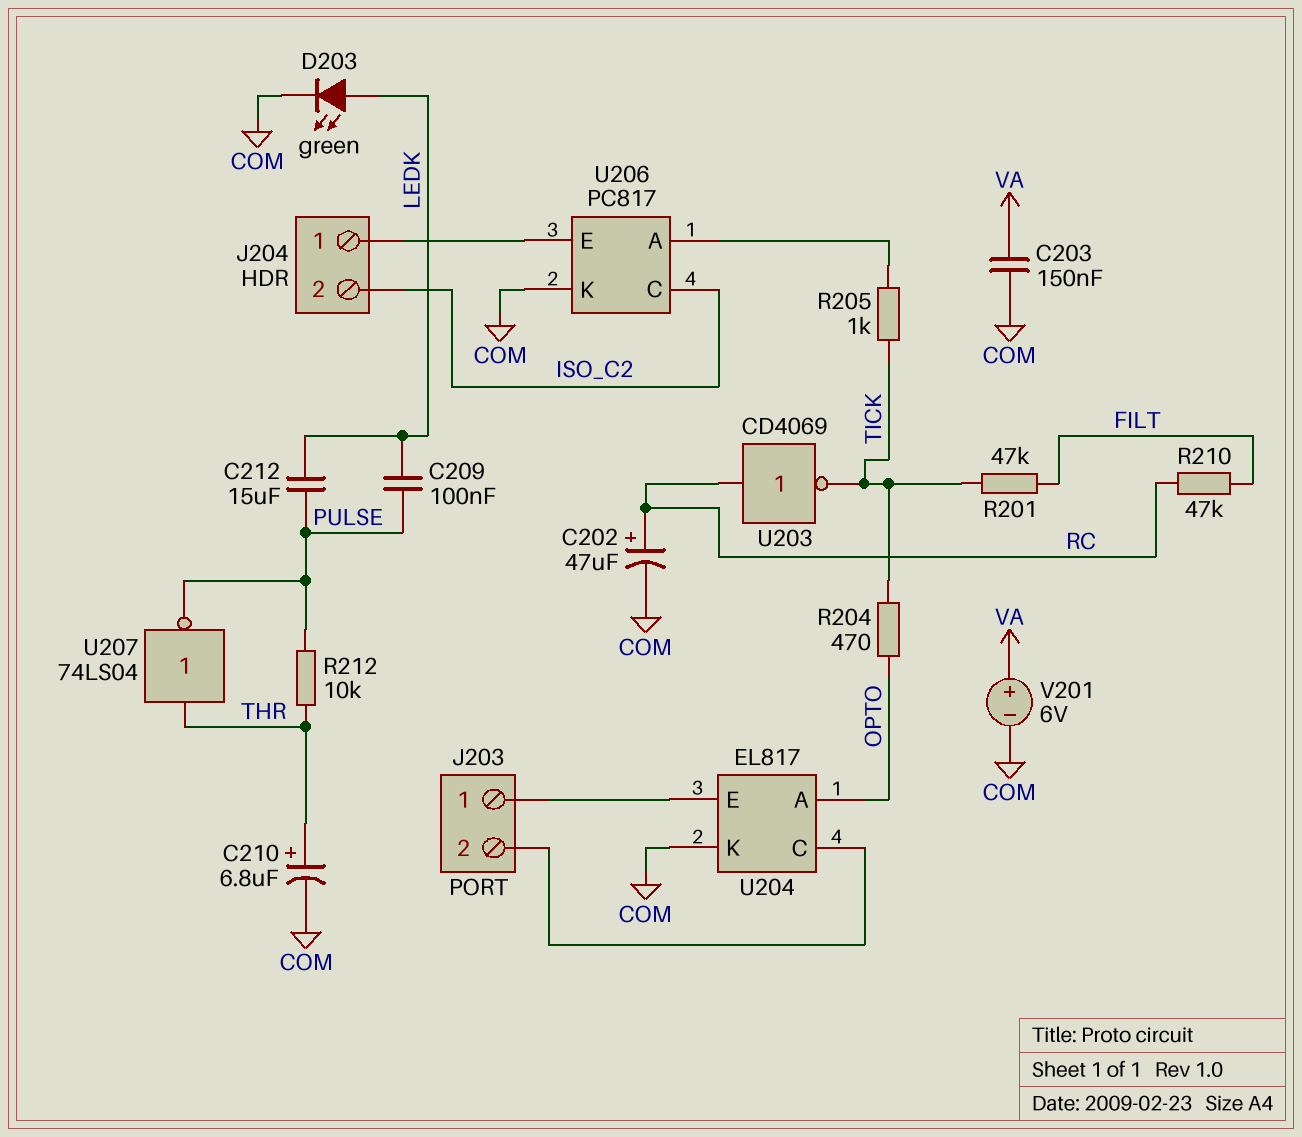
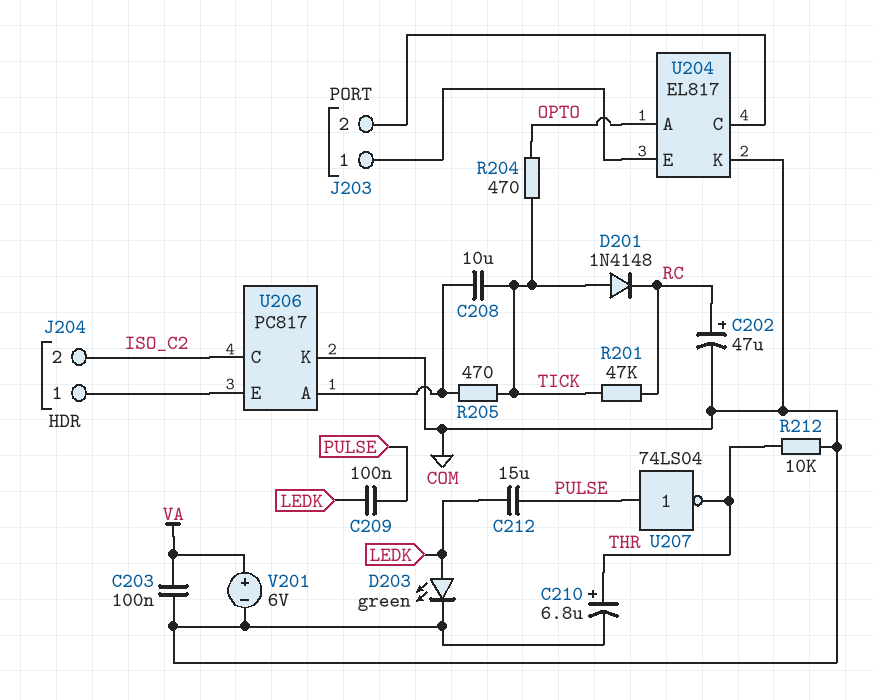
C203: 150nF (COM, VA) -> 100nF (COM, VA)
C208: none -> 10uF (TICK, U206/A)
D201: none -> diode 1N4148 (A TICK, K RC)
R201: 47k (FILT, TICK) -> 47k (RC, TICK)
R205: 1k (TICK, U206/A) -> 470 (TICK, U206/A)
R210: 47k (FILT, RC) -> none
R212: 10k (PULSE, THR) -> 10k (COM, THR)
U203: NOT CD4069 (in RC, out TICK) -> none
U207: NOT 74LS04 (in THR, out PULSE) -> NOT 74LS04 (in PULSE, out THR)

